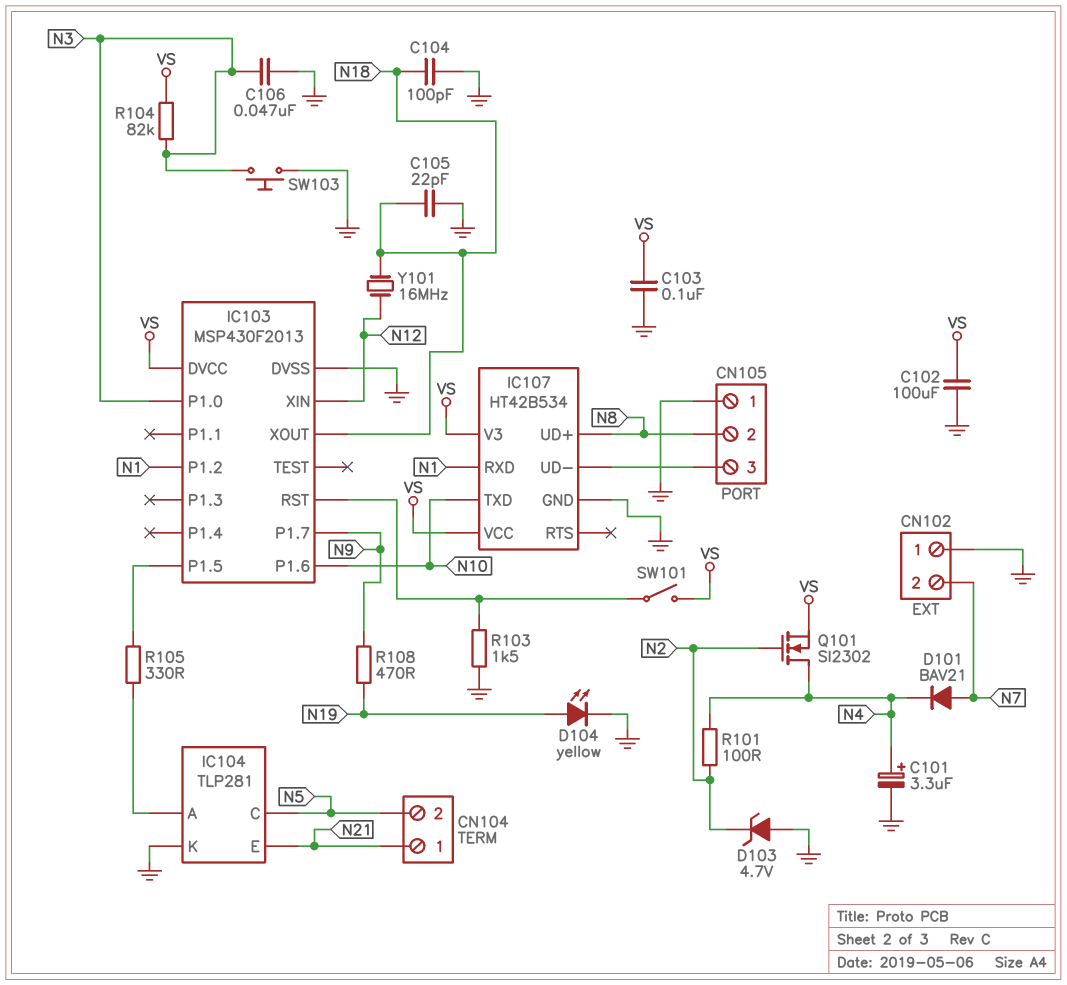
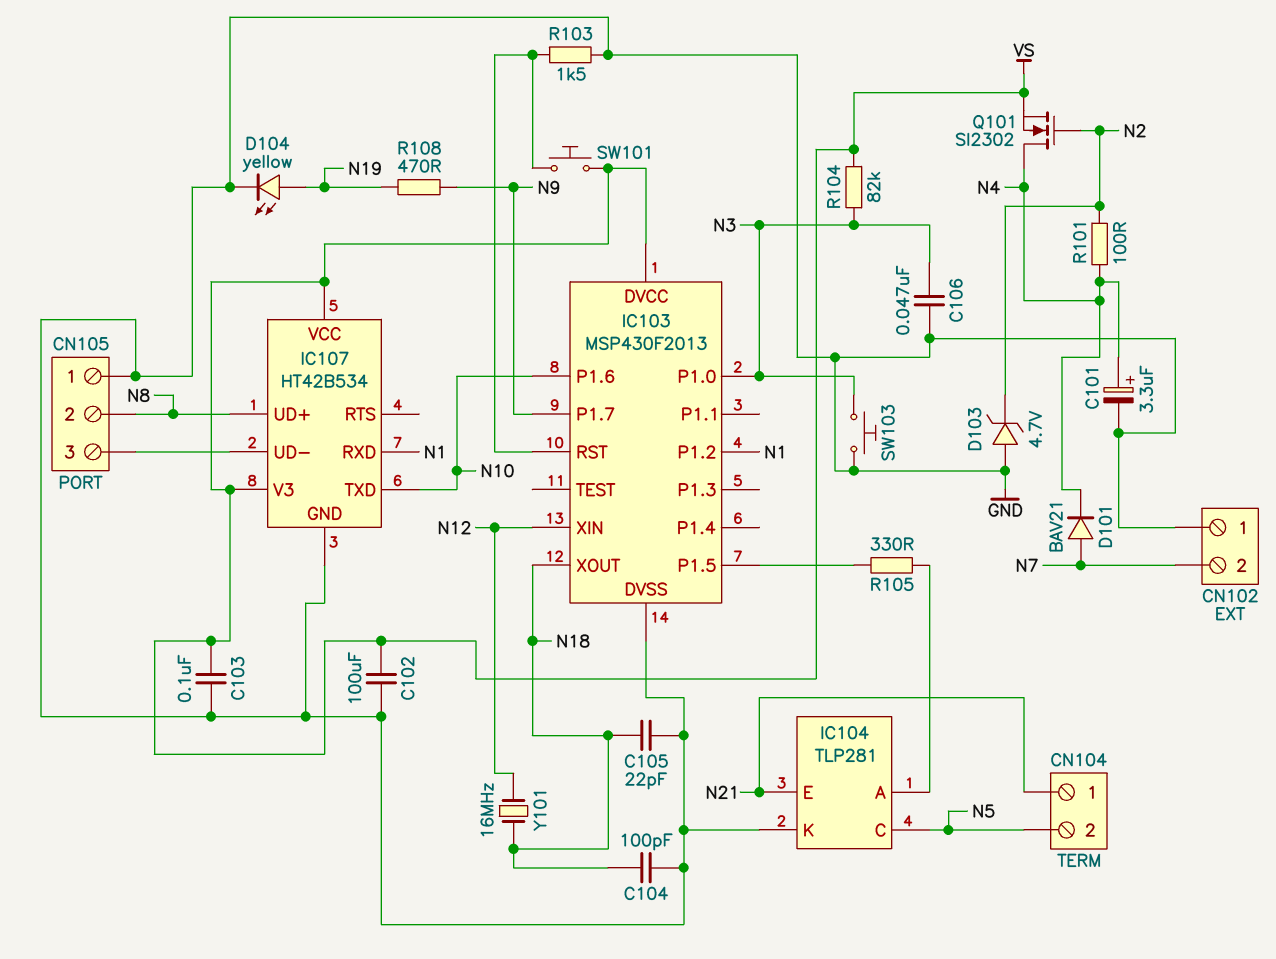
SW101: switch (IC103/RST, VS) -> button (IC103/RST, VS)

